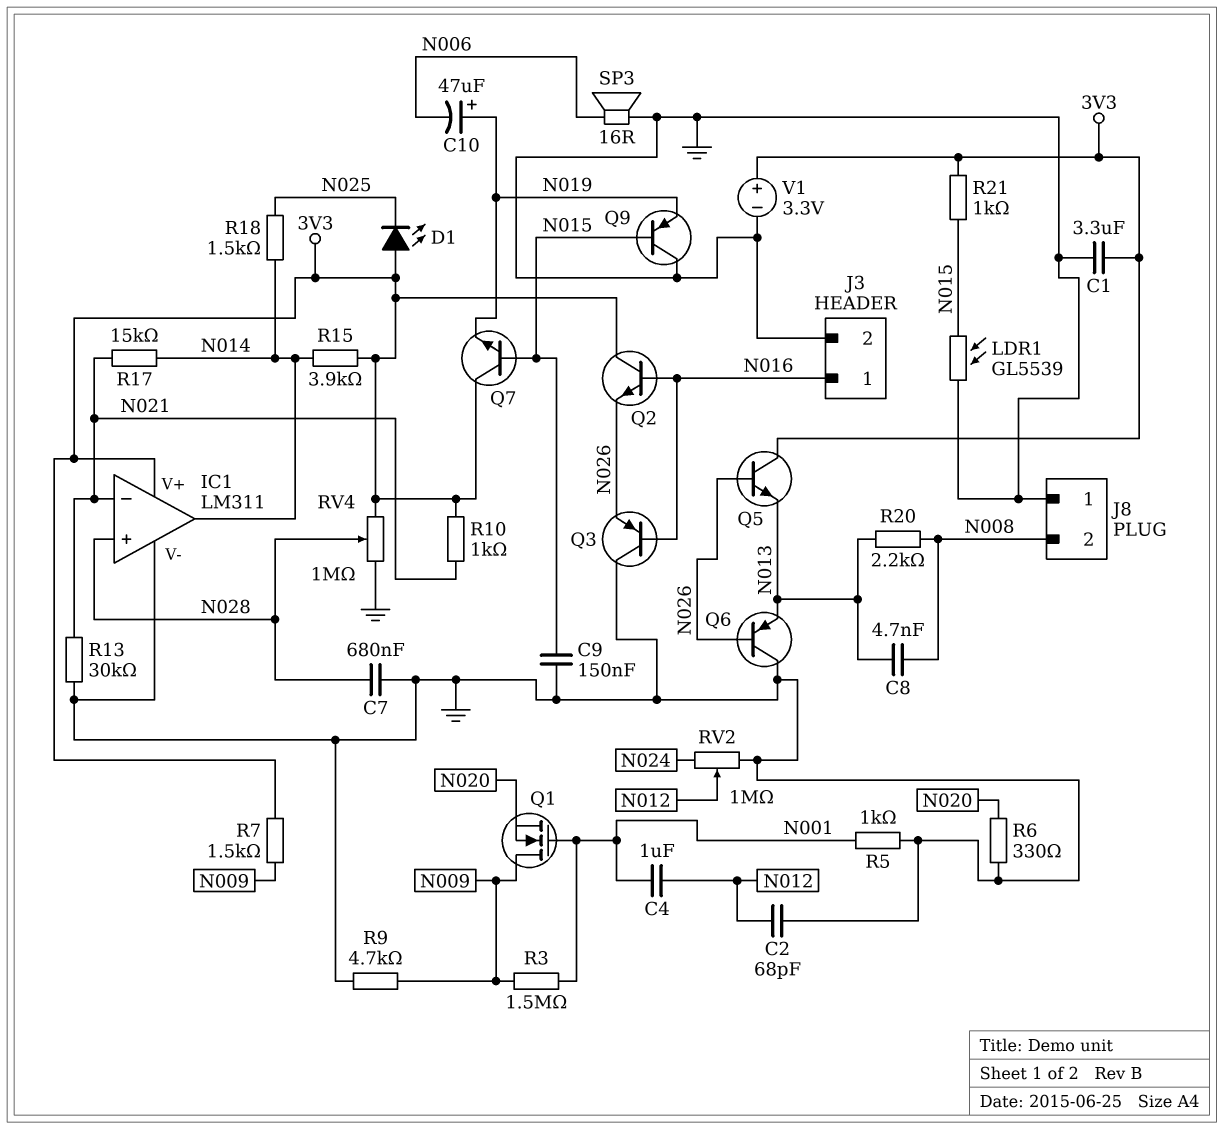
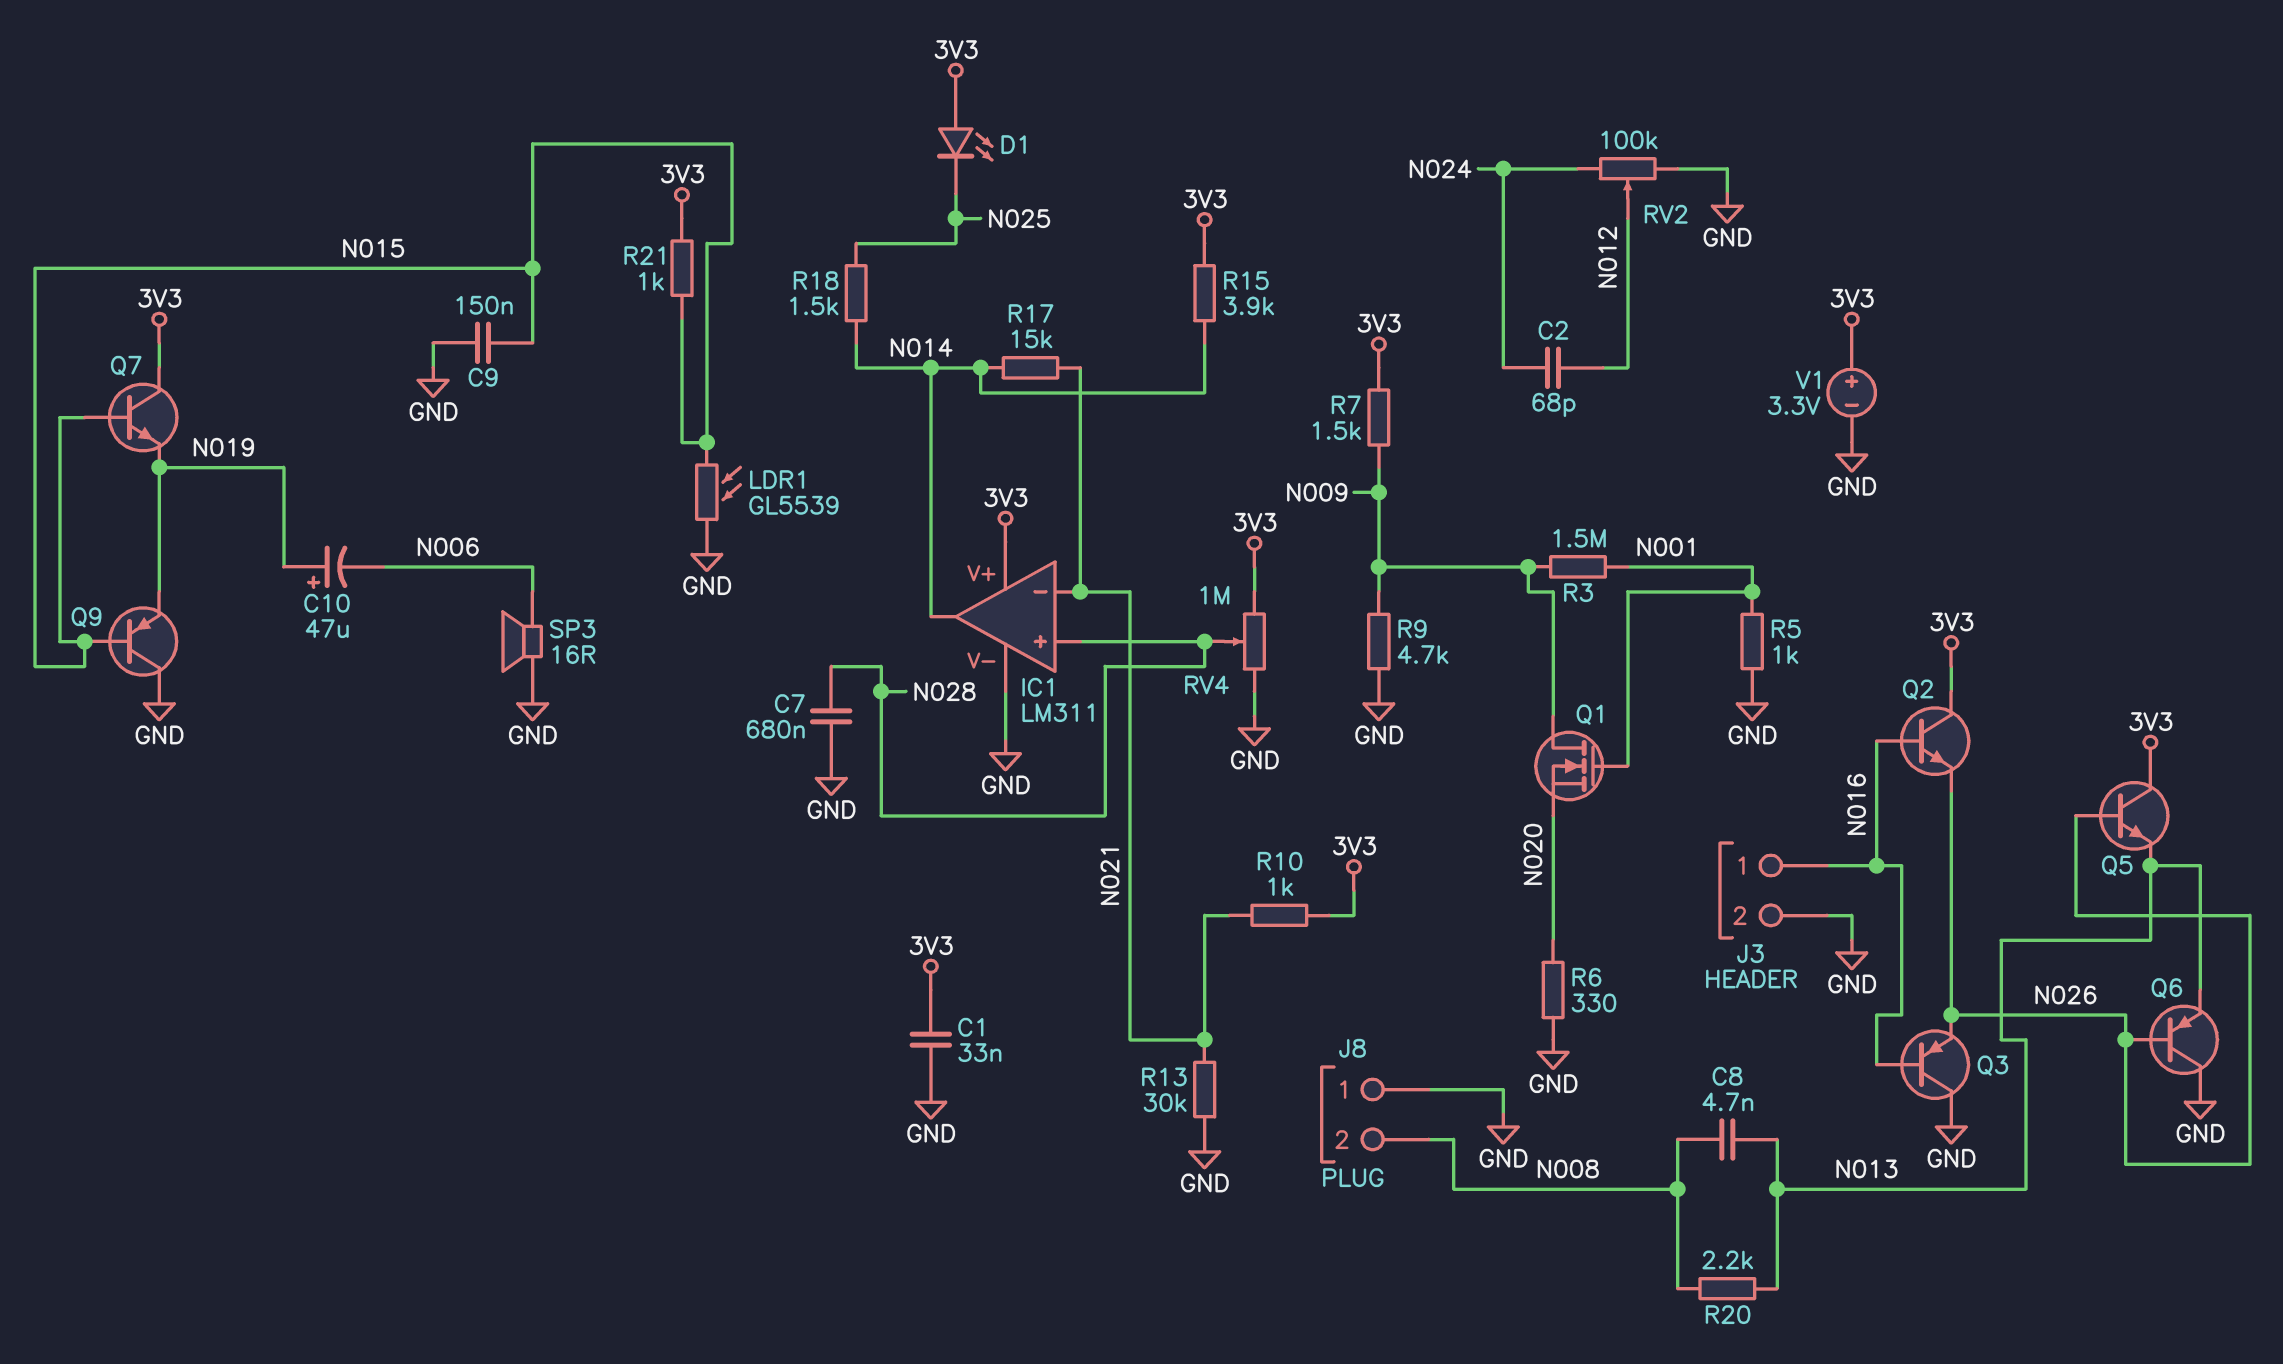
C1: 3.3uF (3V3, GND) -> 33nF (3V3, GND)
C2: 68pF (GND, N012) -> 68pF (N012, N024)
C4: 1uF (N001, N012) -> none
RV2: 1M (GND, N024, wiper N012) -> 100k (GND, N024, wiper N012)

